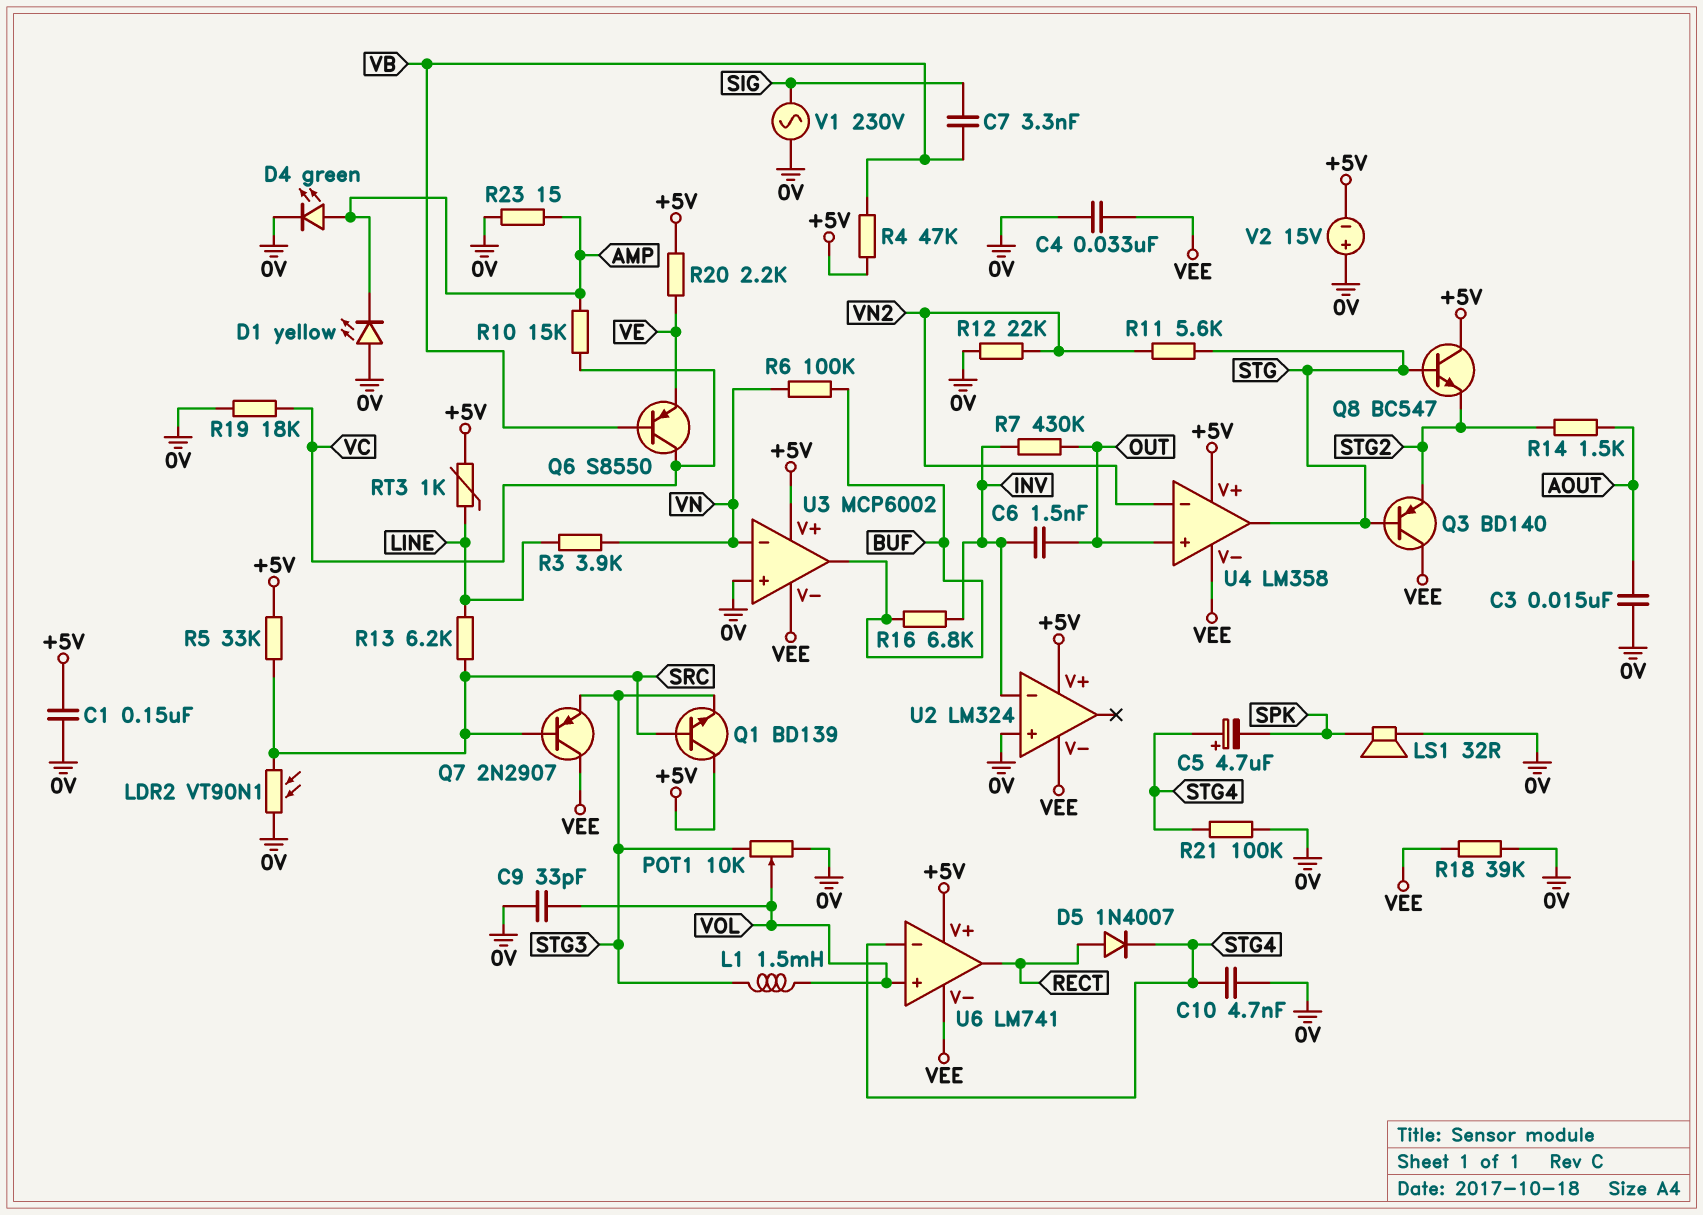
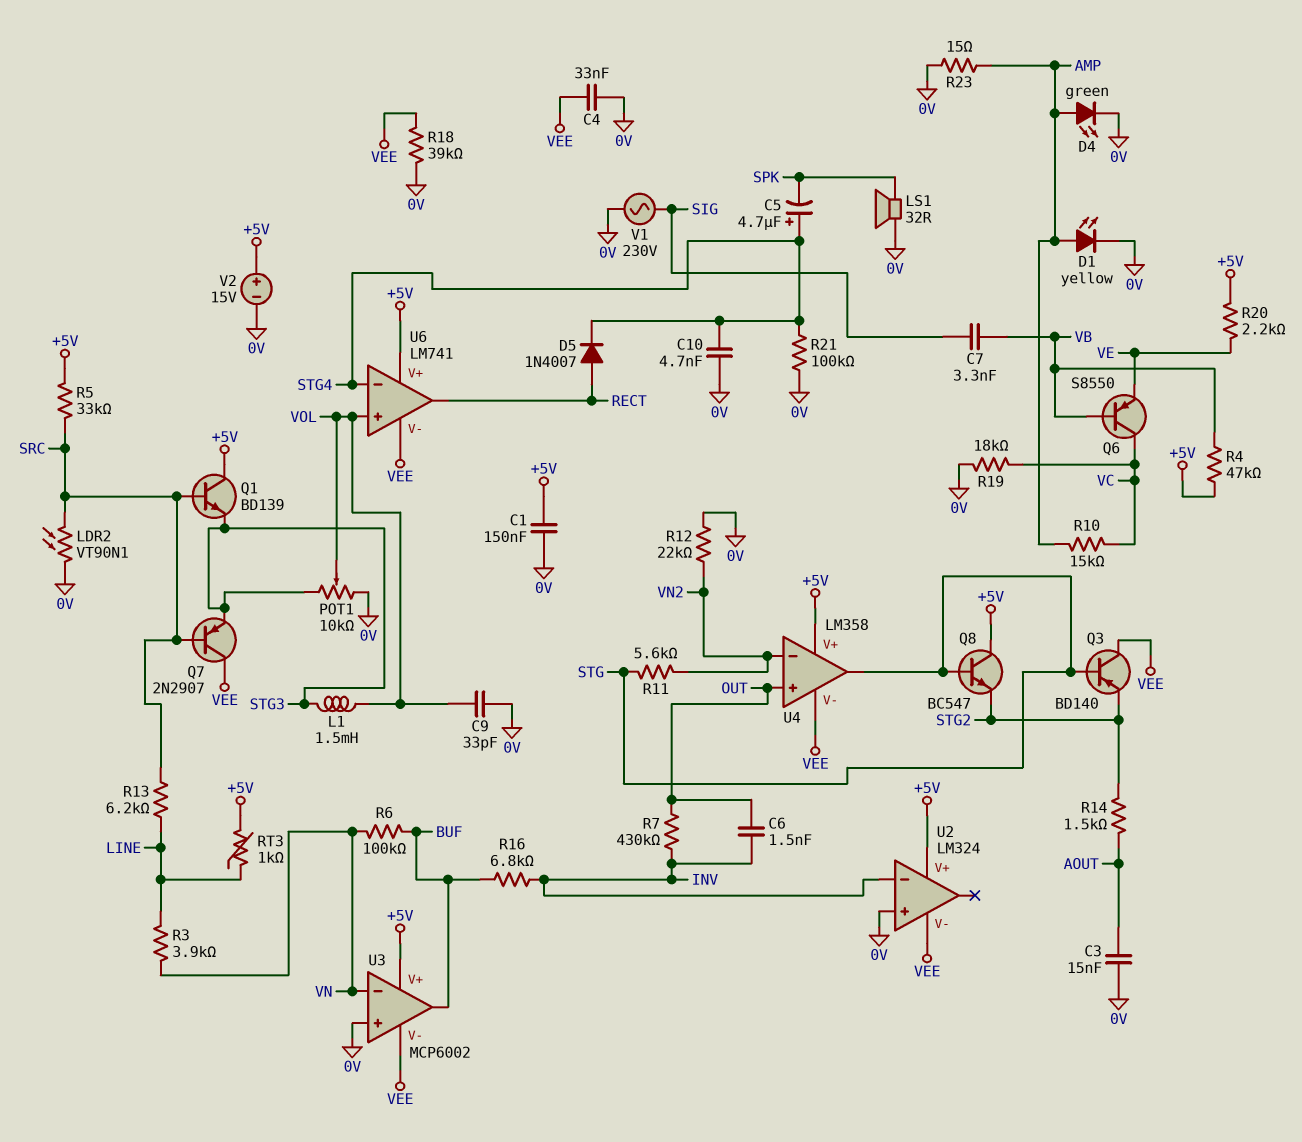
D1: LED yellow (A 0V, K AMP) -> LED yellow (A AMP, K 0V)
V2: 15V (plus 0V, minus +5V) -> 15V (plus +5V, minus 0V)

